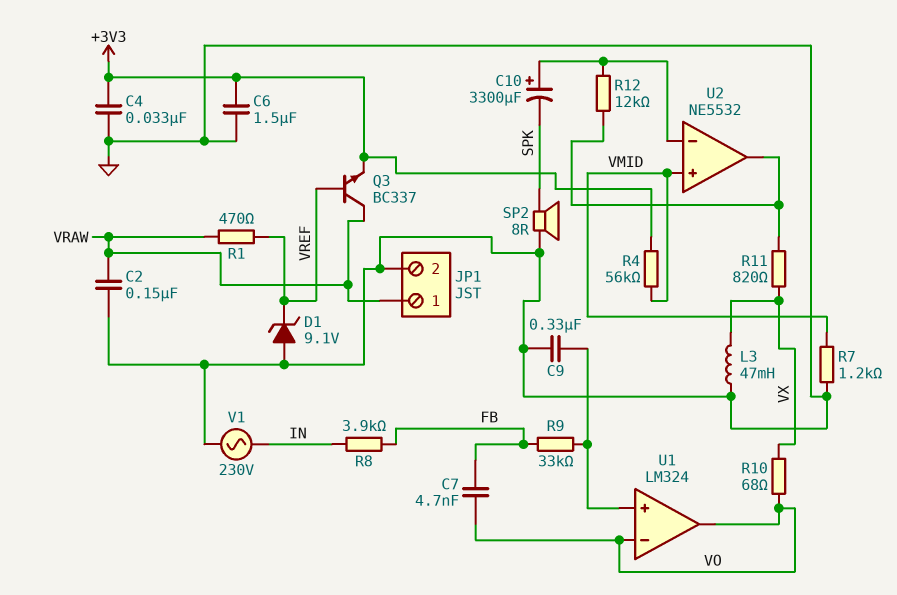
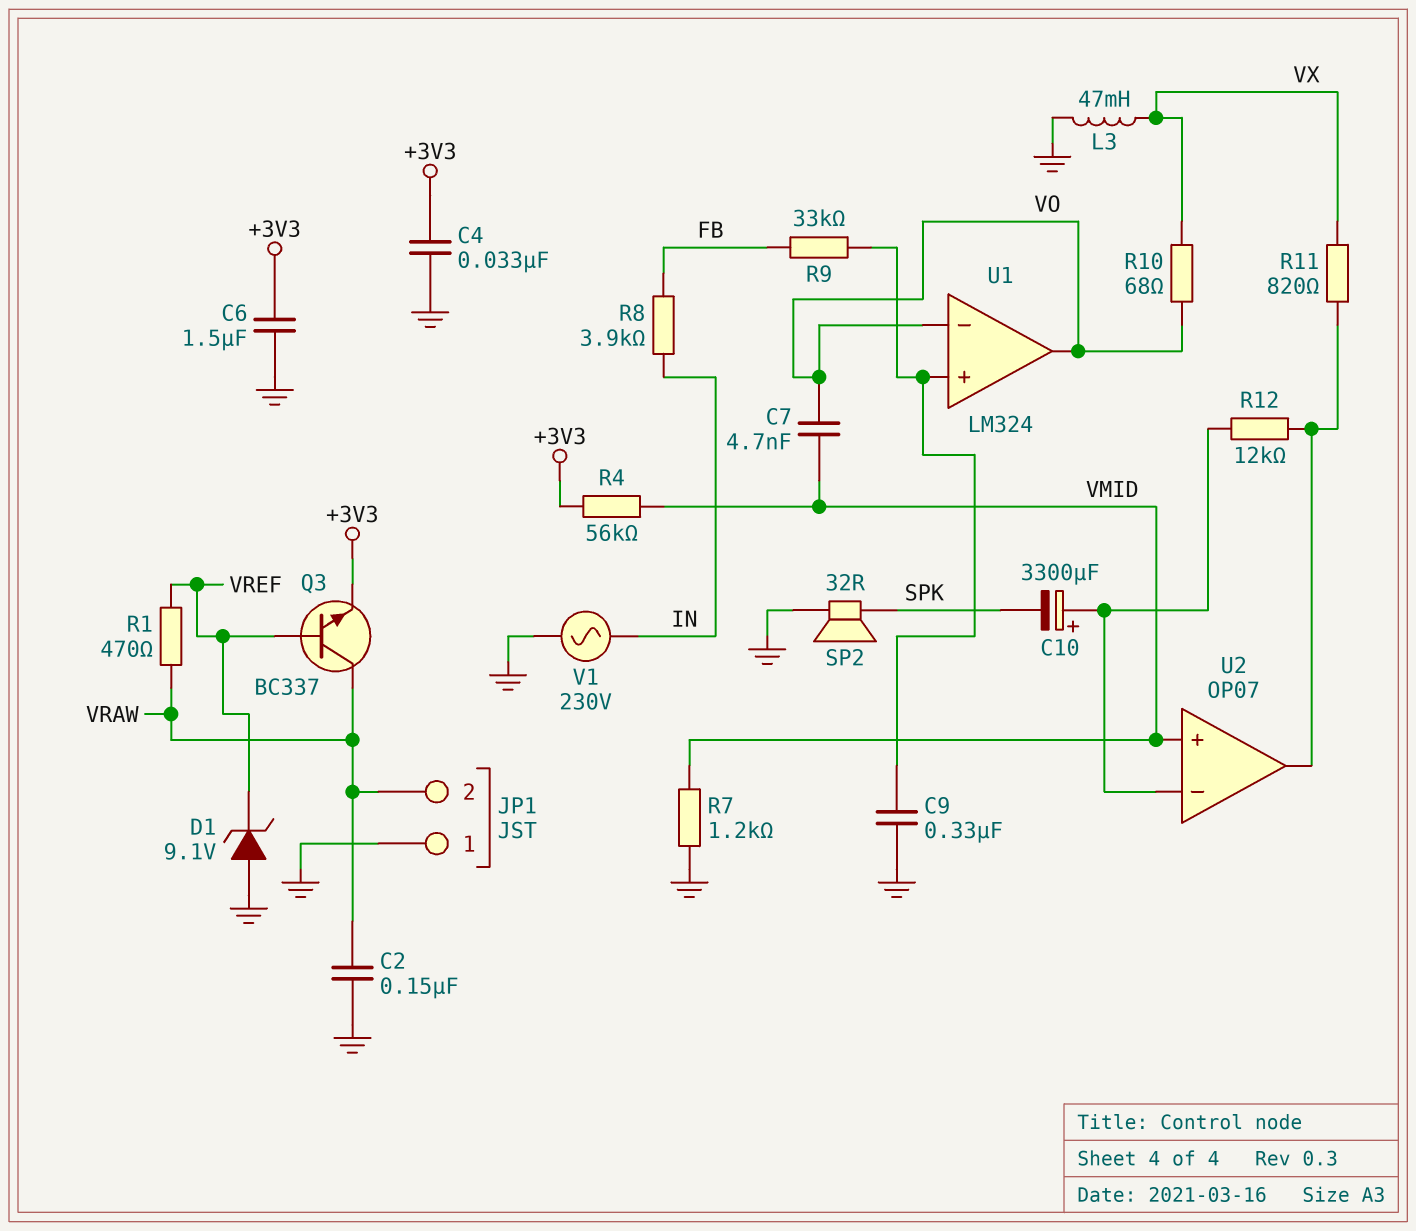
C7: 4.7nF (FB, VO) -> 4.7nF (VMID, VO)
JP1 pin 1: VRAW -> GND
JP1 pin 2: GND -> VRAW
SP2: speaker 8R (GND, SPK) -> speaker 32R (GND, SPK)
U2: NE5532 -> OP07

